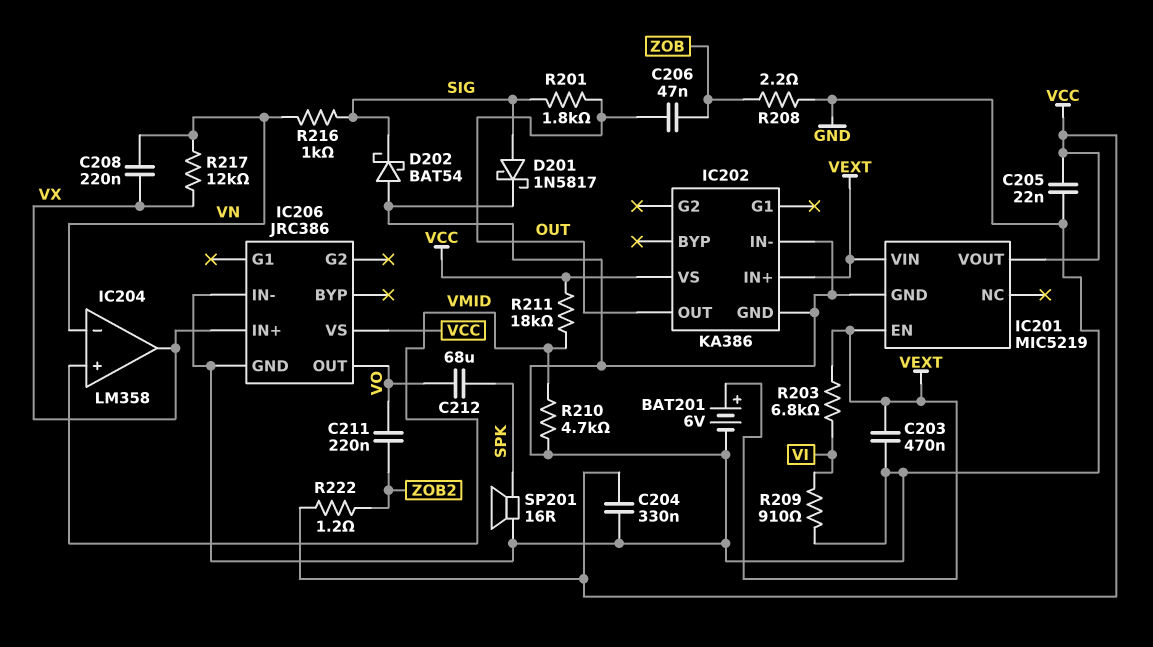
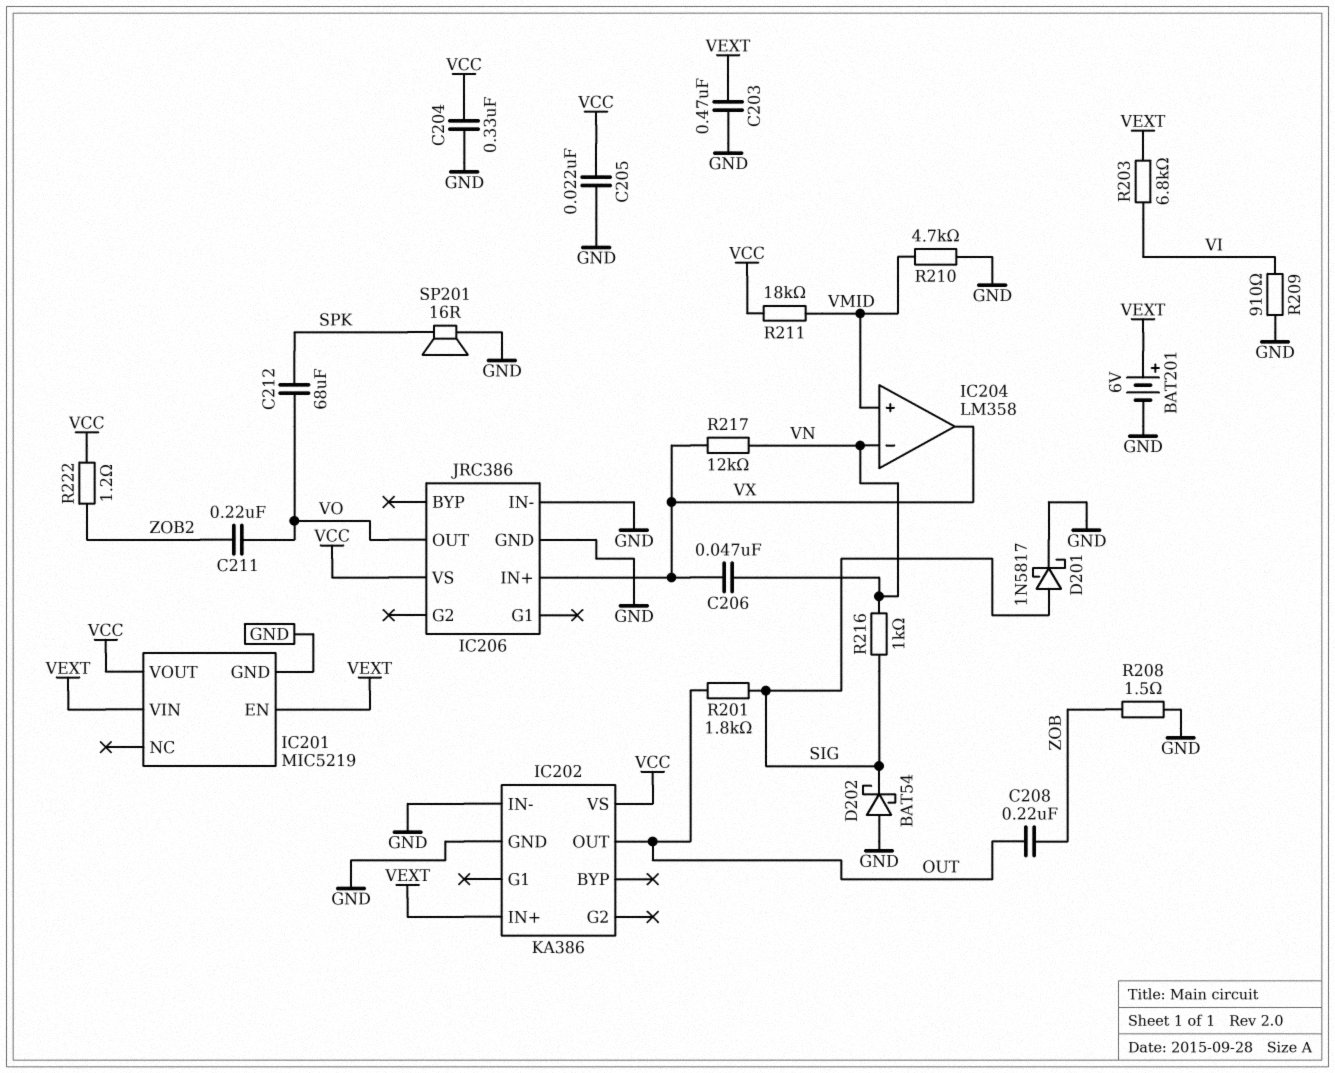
C206: 47nF (OUT, ZOB) -> 47nF (VN, VX)
C208: 220nF (VN, VX) -> 220nF (OUT, ZOB)
R208: 2.2 (GND, ZOB) -> 1.5 (GND, ZOB)

